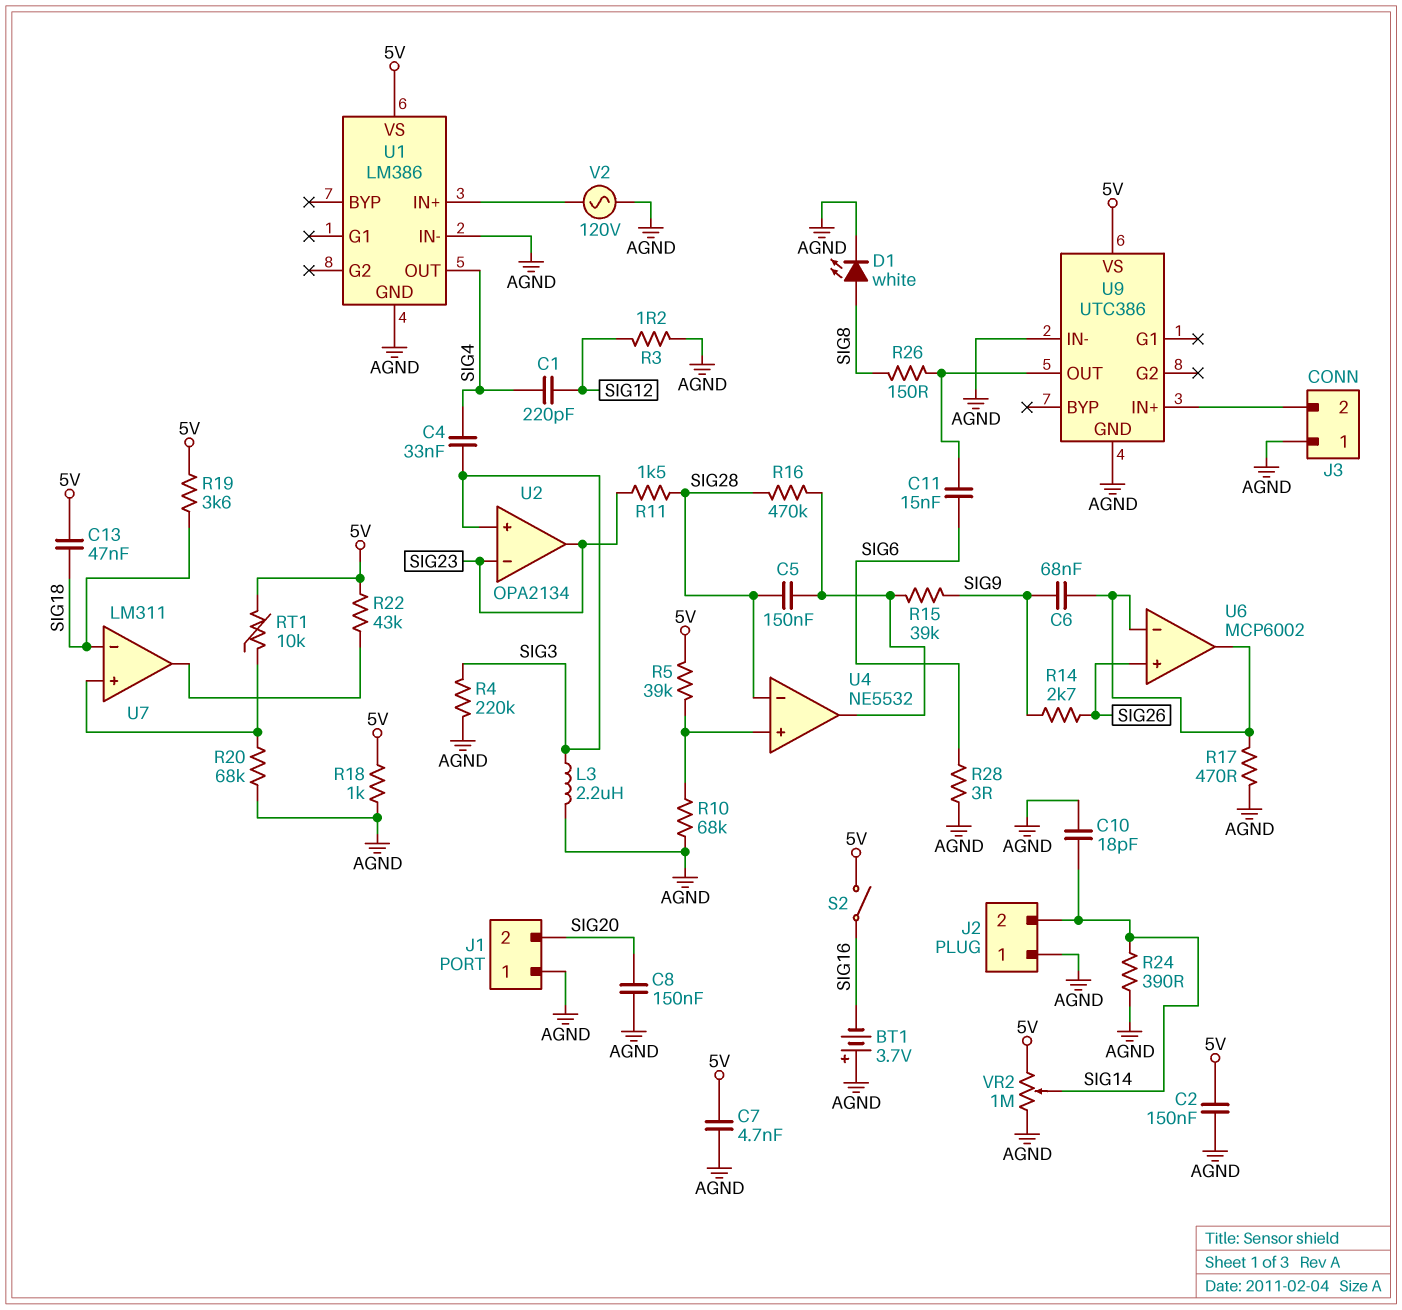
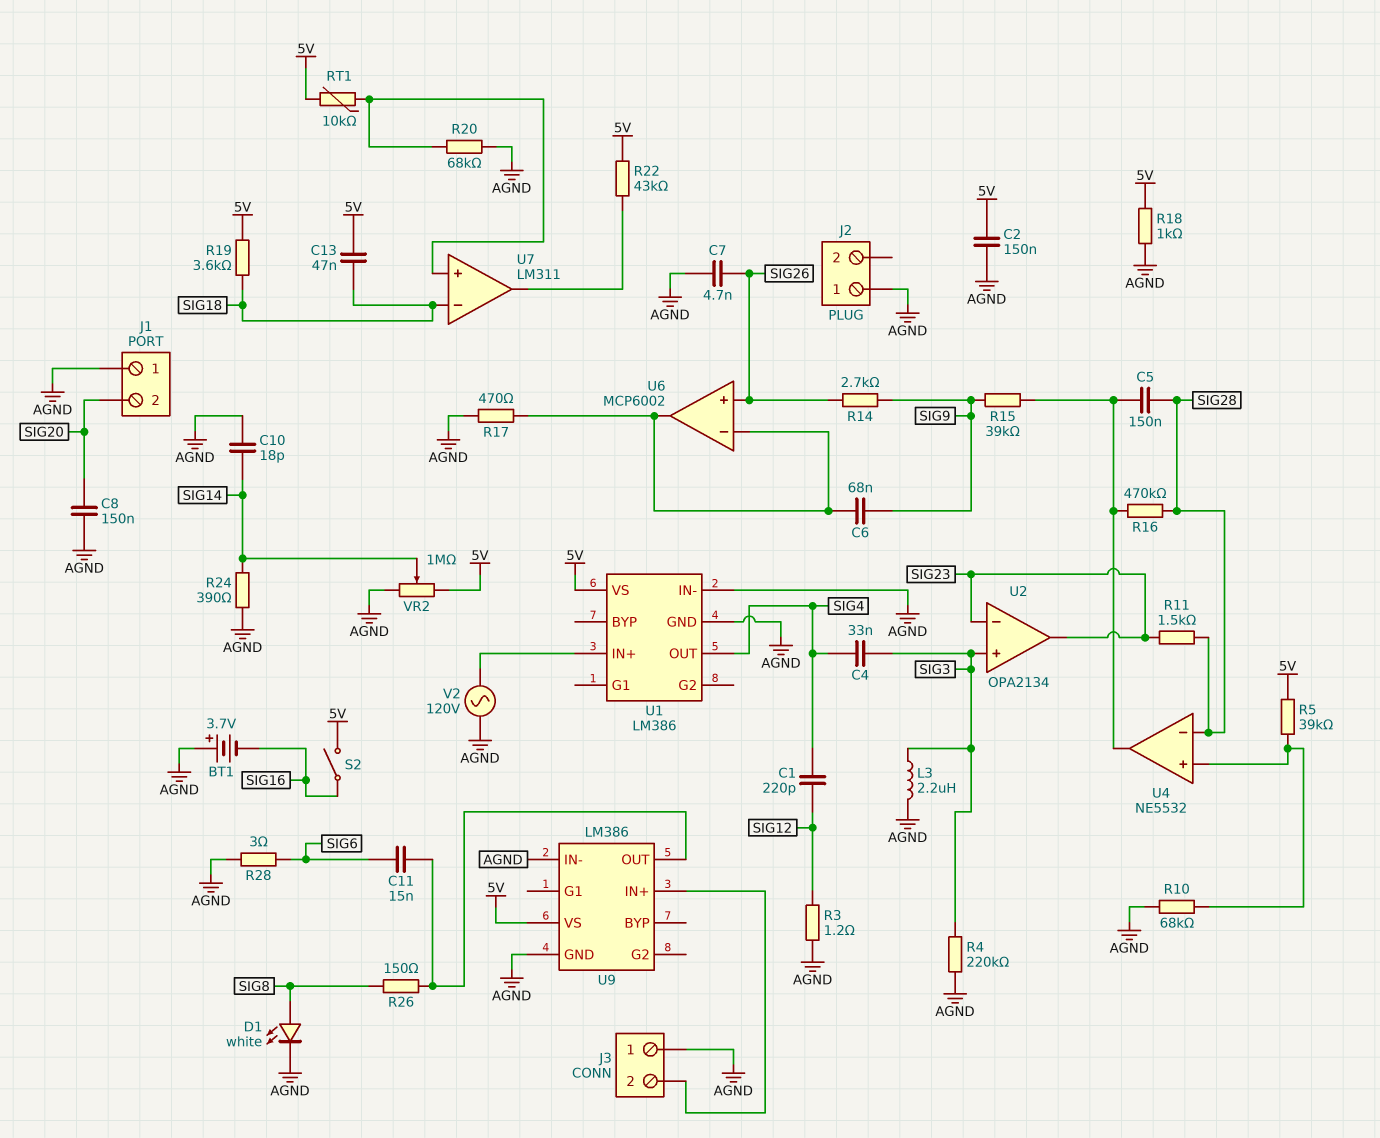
C7: 4.7nF (5V, AGND) -> 4.7nF (AGND, SIG26)
J2 pin 2: SIG14 -> none
U9: UTC386 -> LM386

